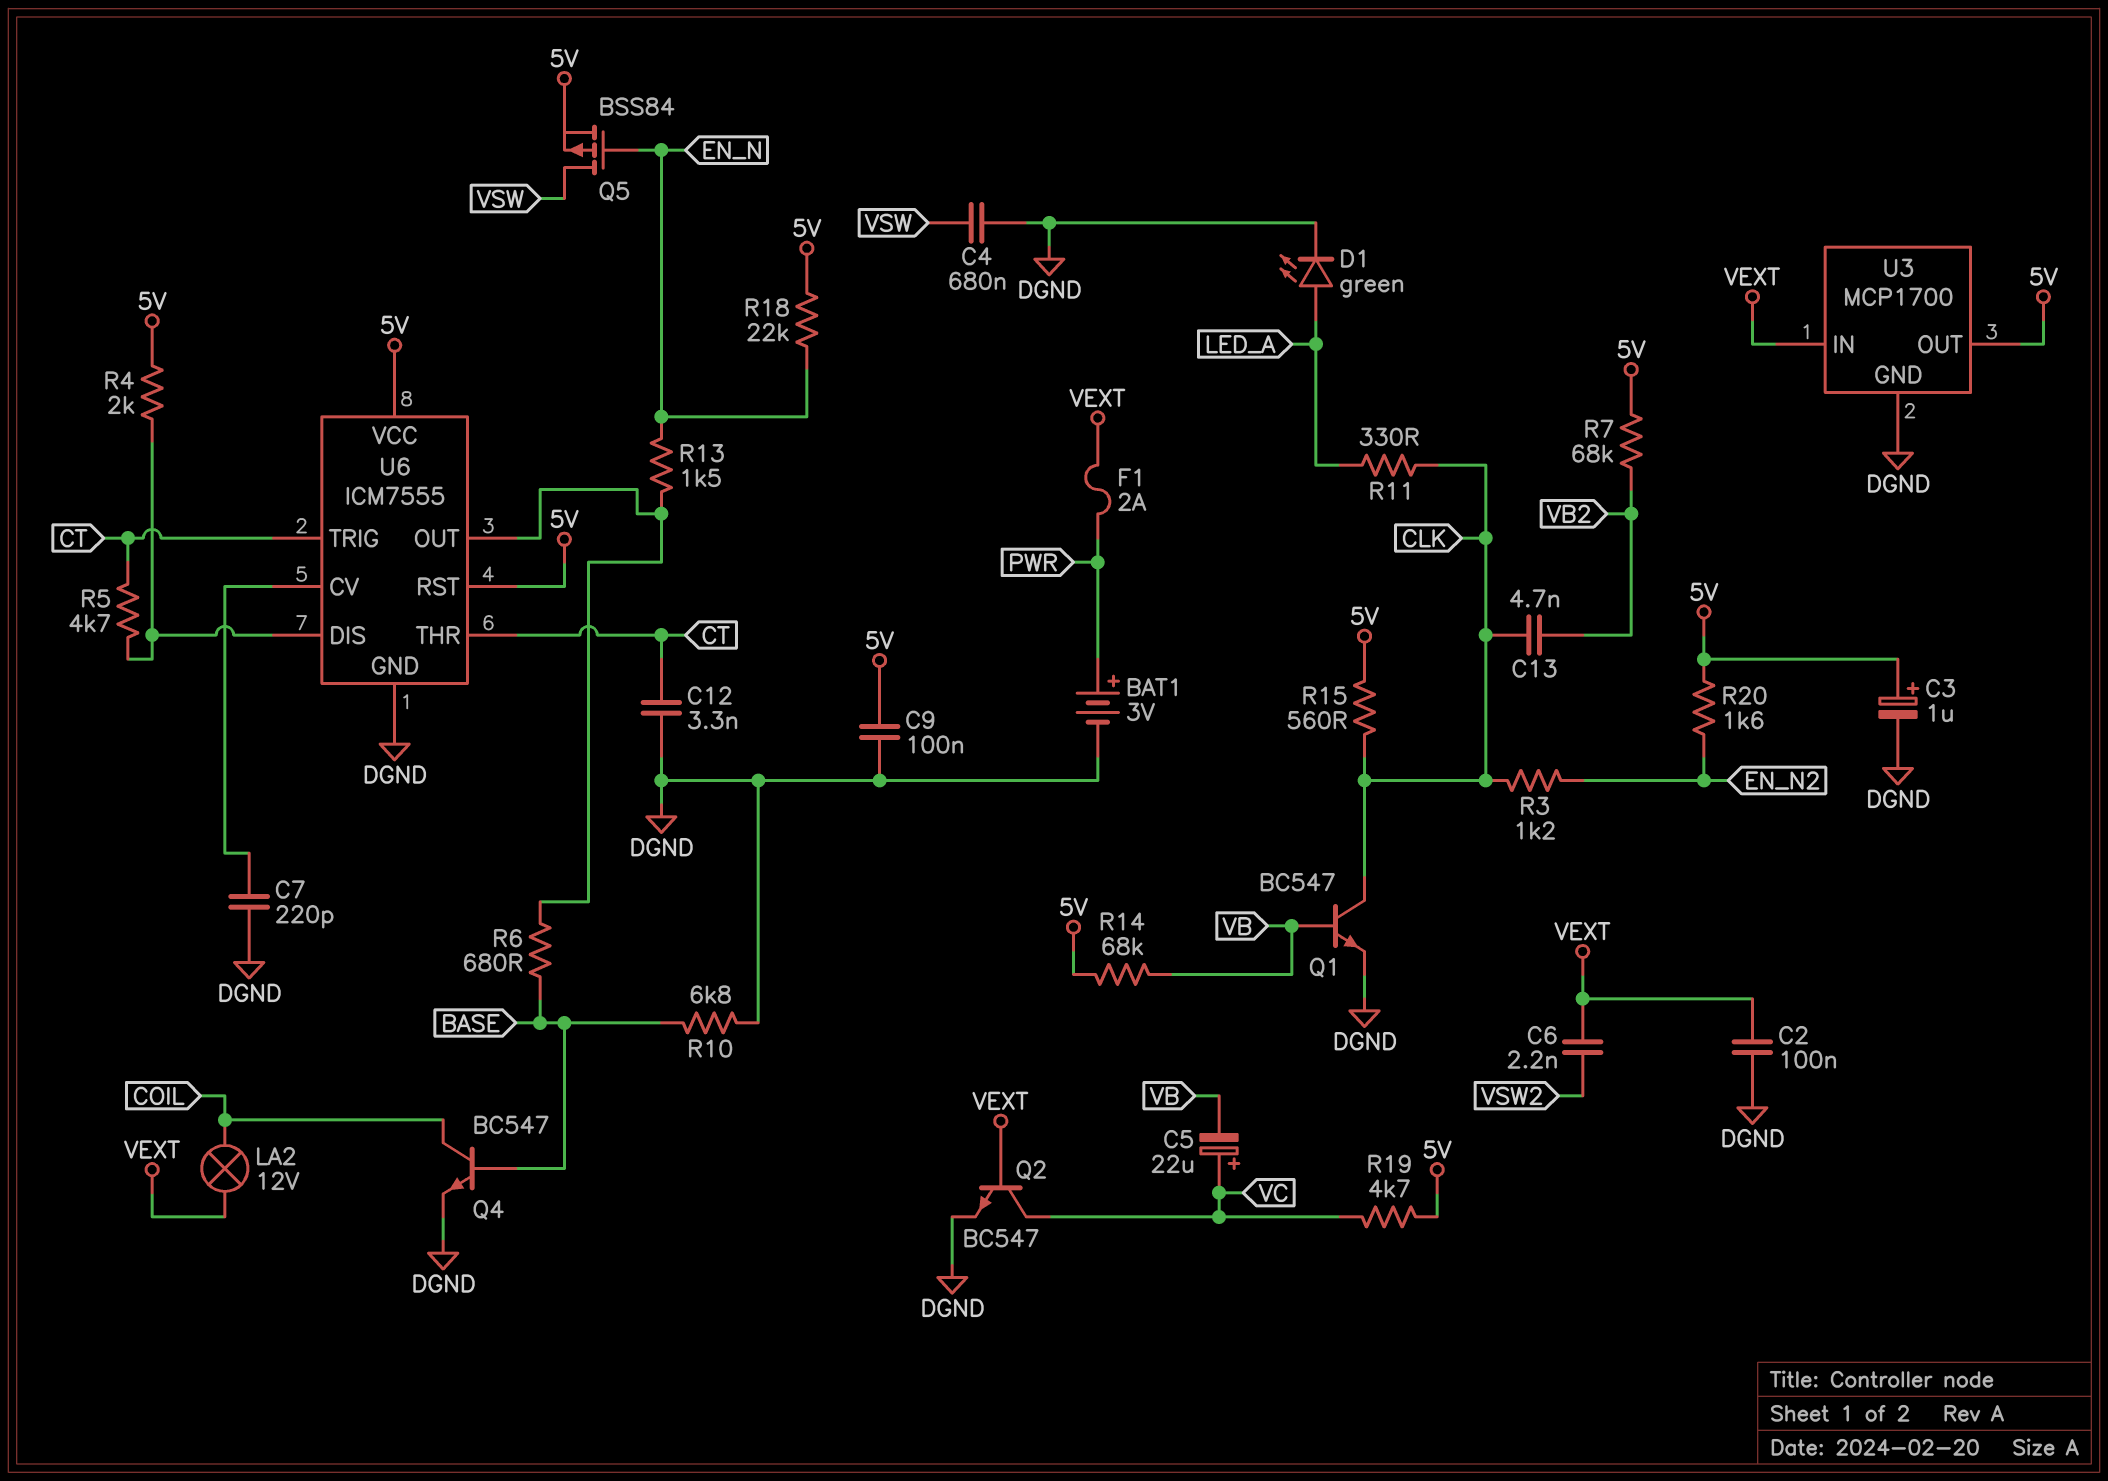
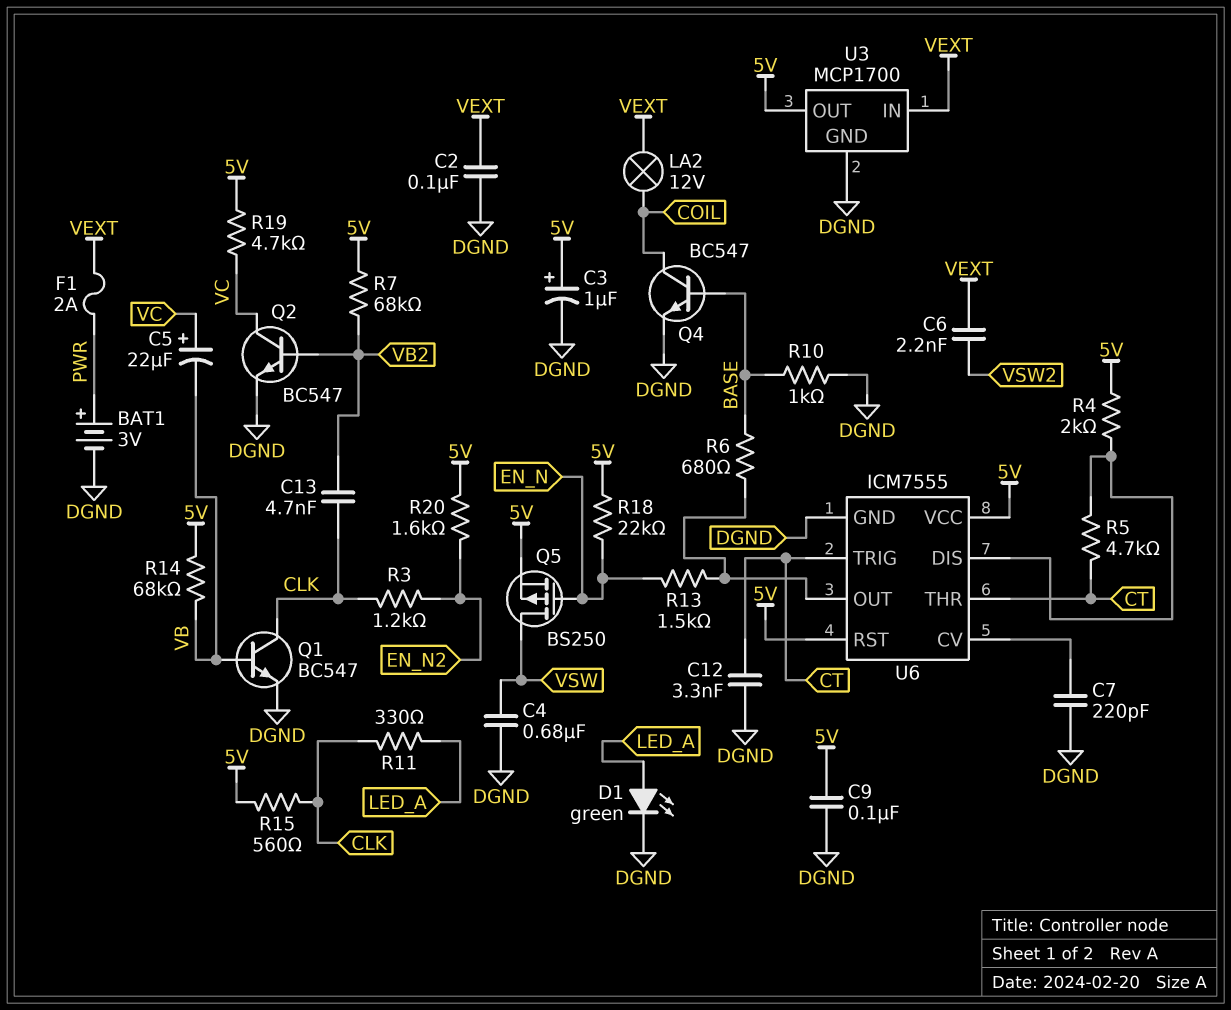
Q2: NPN BC547 (B VEXT, C VC, E DGND) -> NPN BC547 (B VB2, C VC, E DGND)
Q5: PMOS BSS84 (G EN_N, D VSW, S 5V) -> PMOS BS250 (G EN_N, D VSW, S 5V)
R10: 6.8k (BASE, DGND) -> 1k (BASE, DGND)

